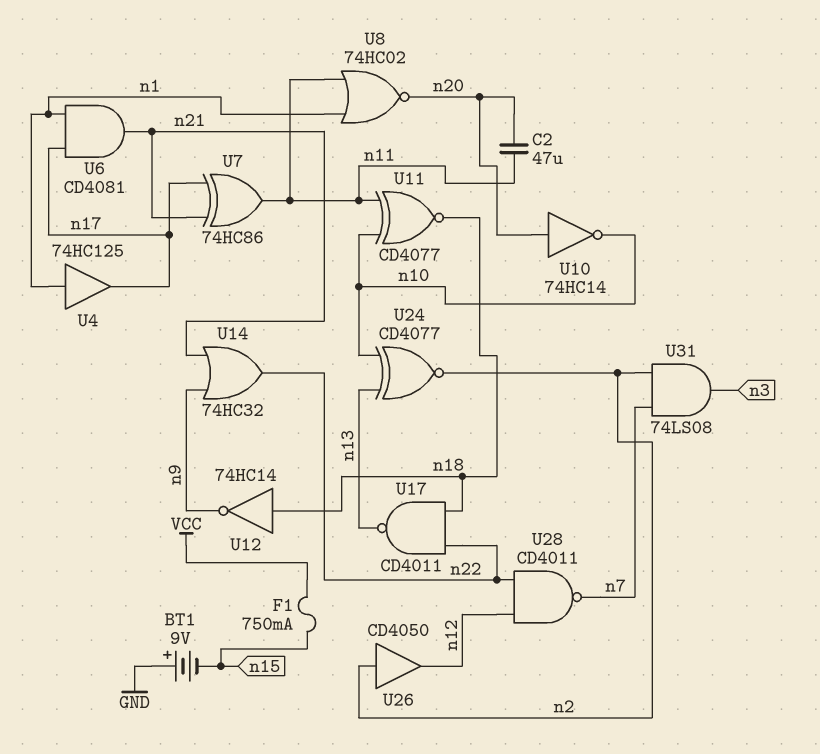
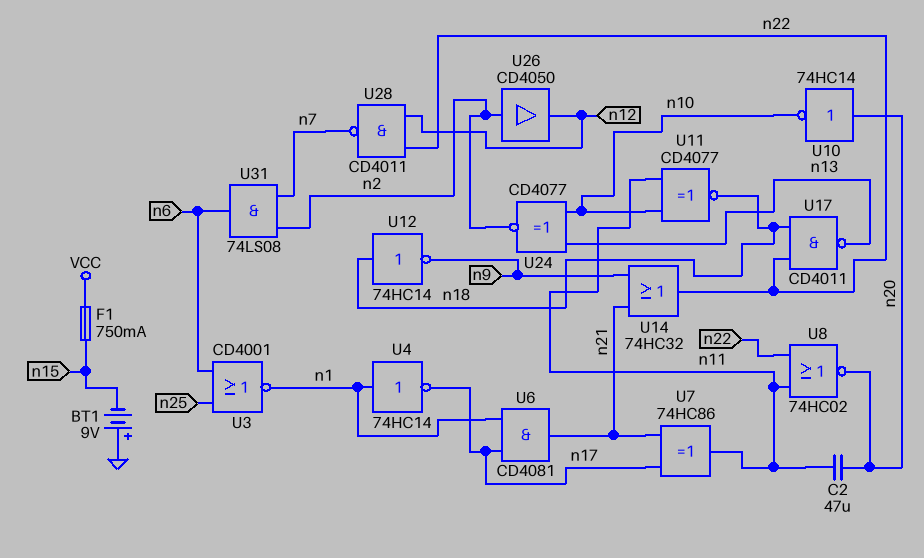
U3: none -> NOR CD4001 (in n6, in n25, out n1)
U4: buffer 74HC125 (in n1, out n17) -> NOT 74HC14 (in n1, out n17)
U8: NOR 74HC02 (in n1, in n11, out n20) -> NOR 74HC02 (in n11, in n22, out n20)
U31: AND 74LS08 (in n2, in n7, out n3) -> AND 74LS08 (in n2, in n7, out n6)

